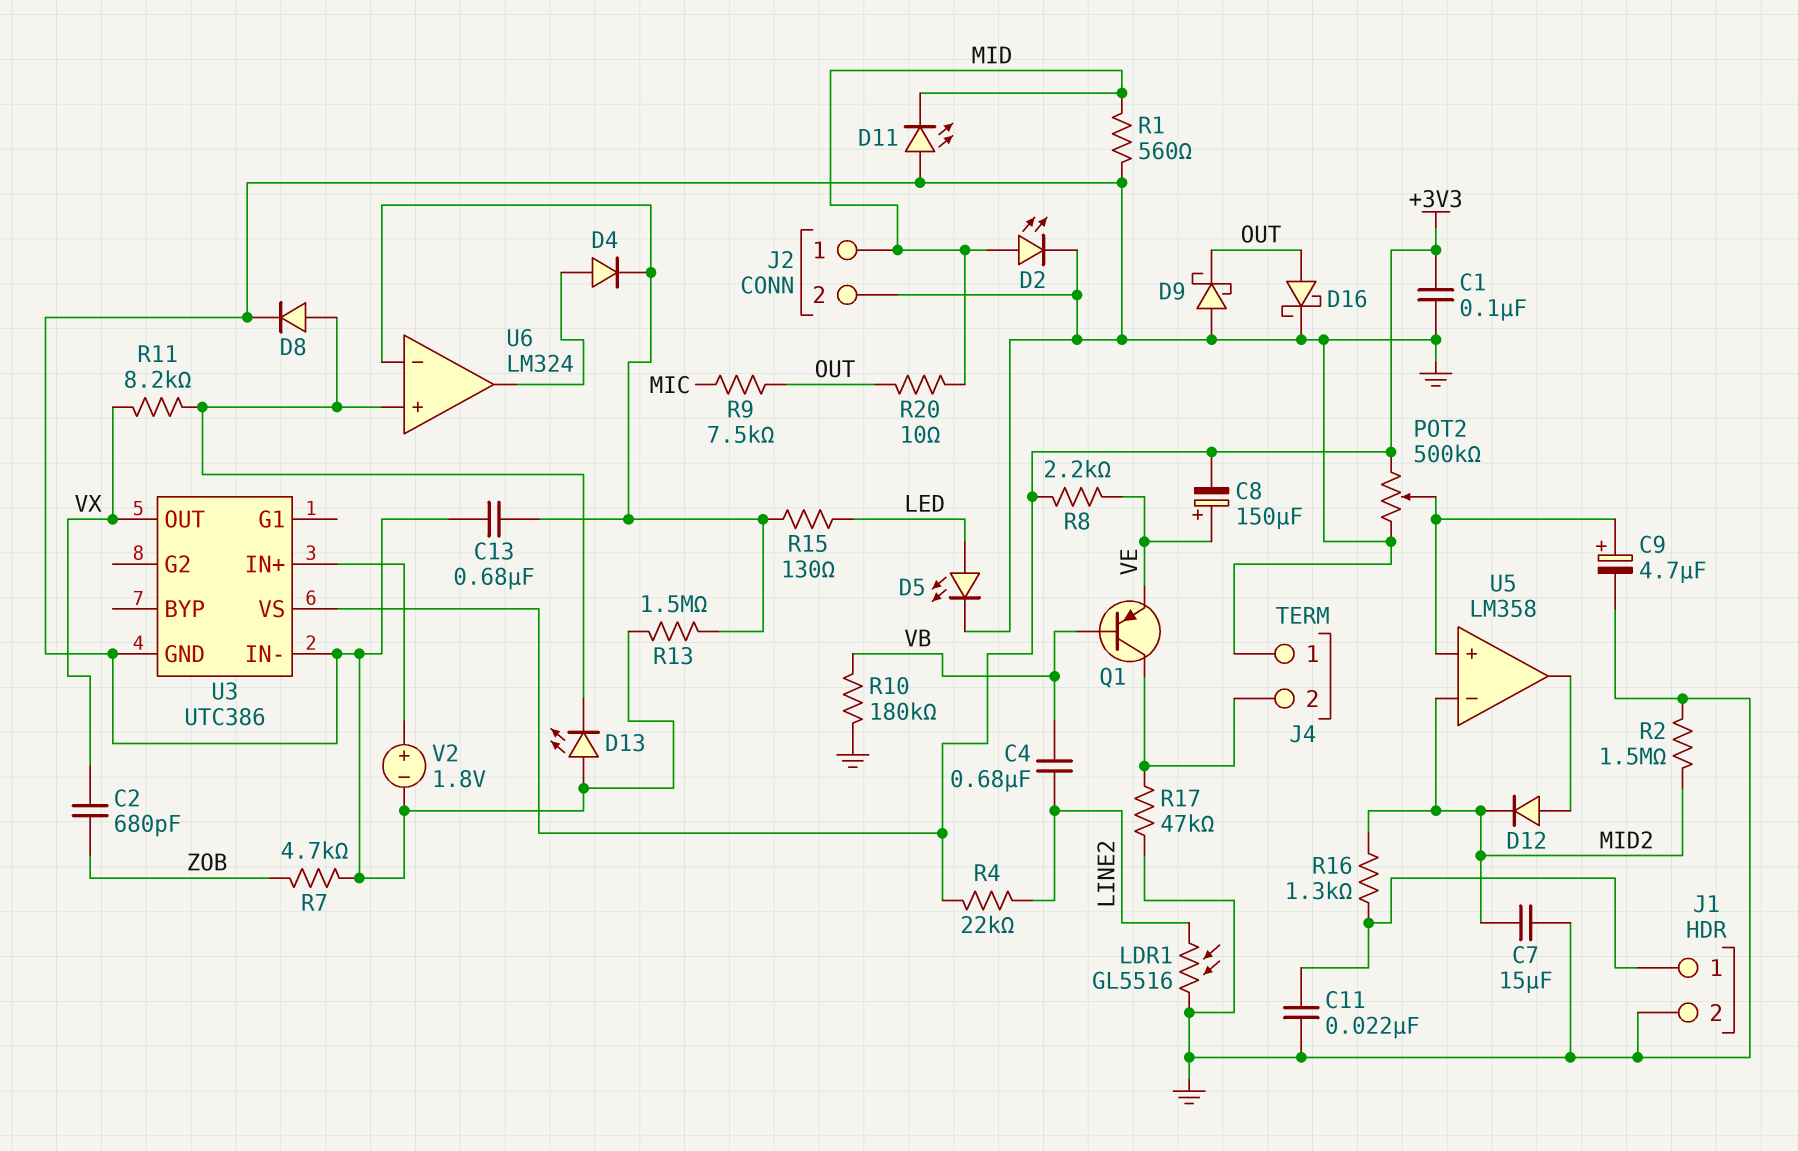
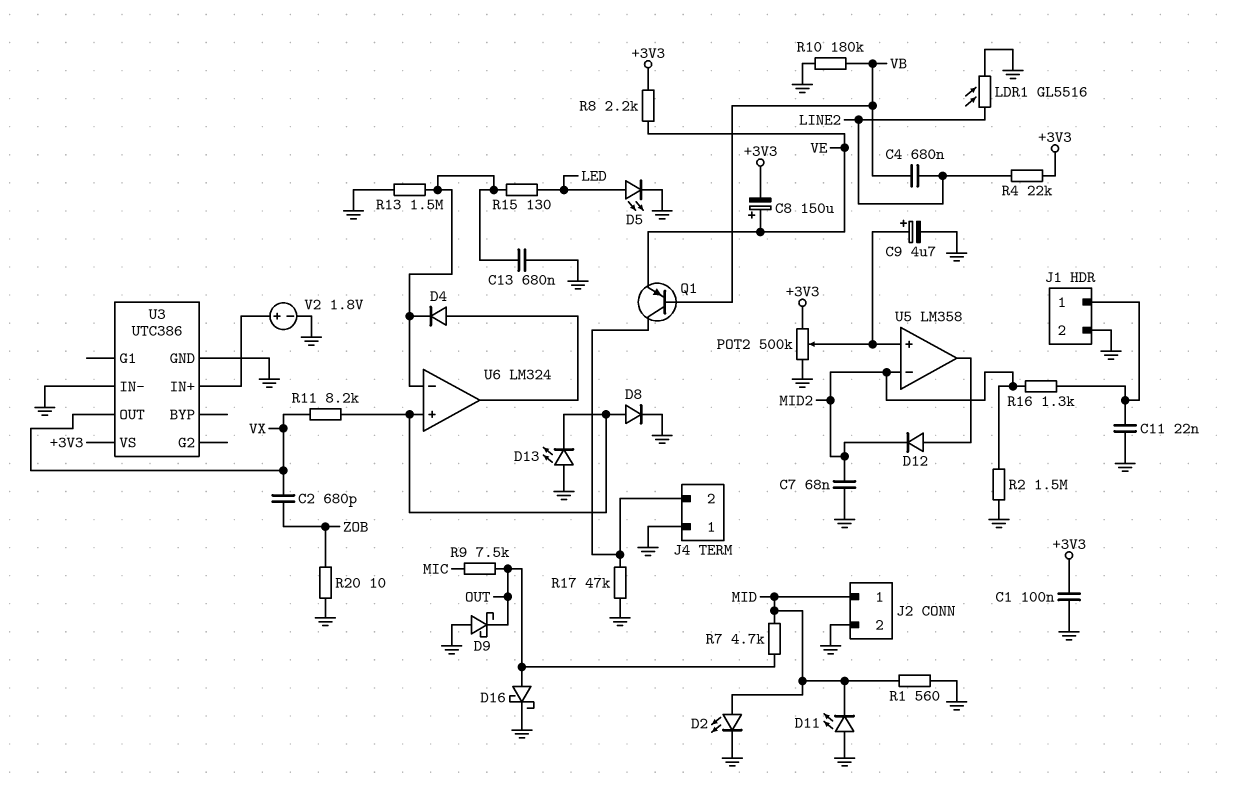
C7: 15uF (GND, MID2) -> 68nF (GND, MID2)
R7: 4.7k (GND, ZOB) -> 4.7k (MID, OUT)
R20: 10 (MID, OUT) -> 10 (GND, ZOB)

